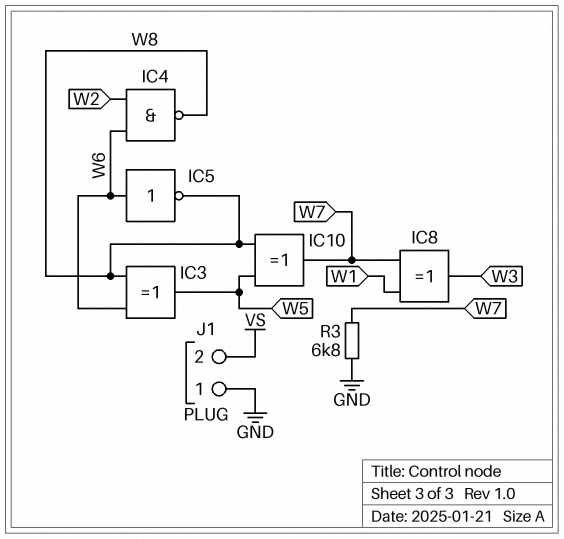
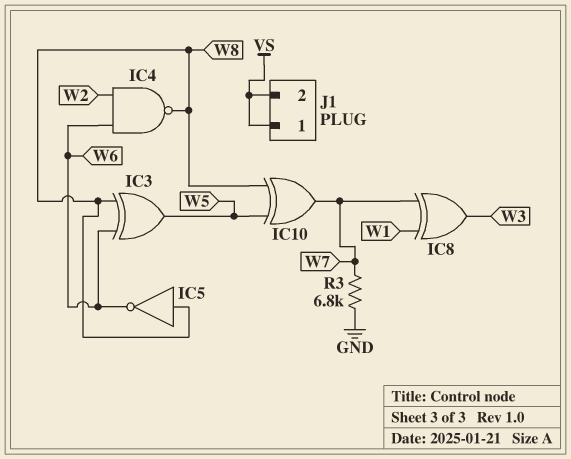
IC5: NOT (in W6, out W8) -> NOT (in W8, out W6)
J1 pin 1: GND -> VS

